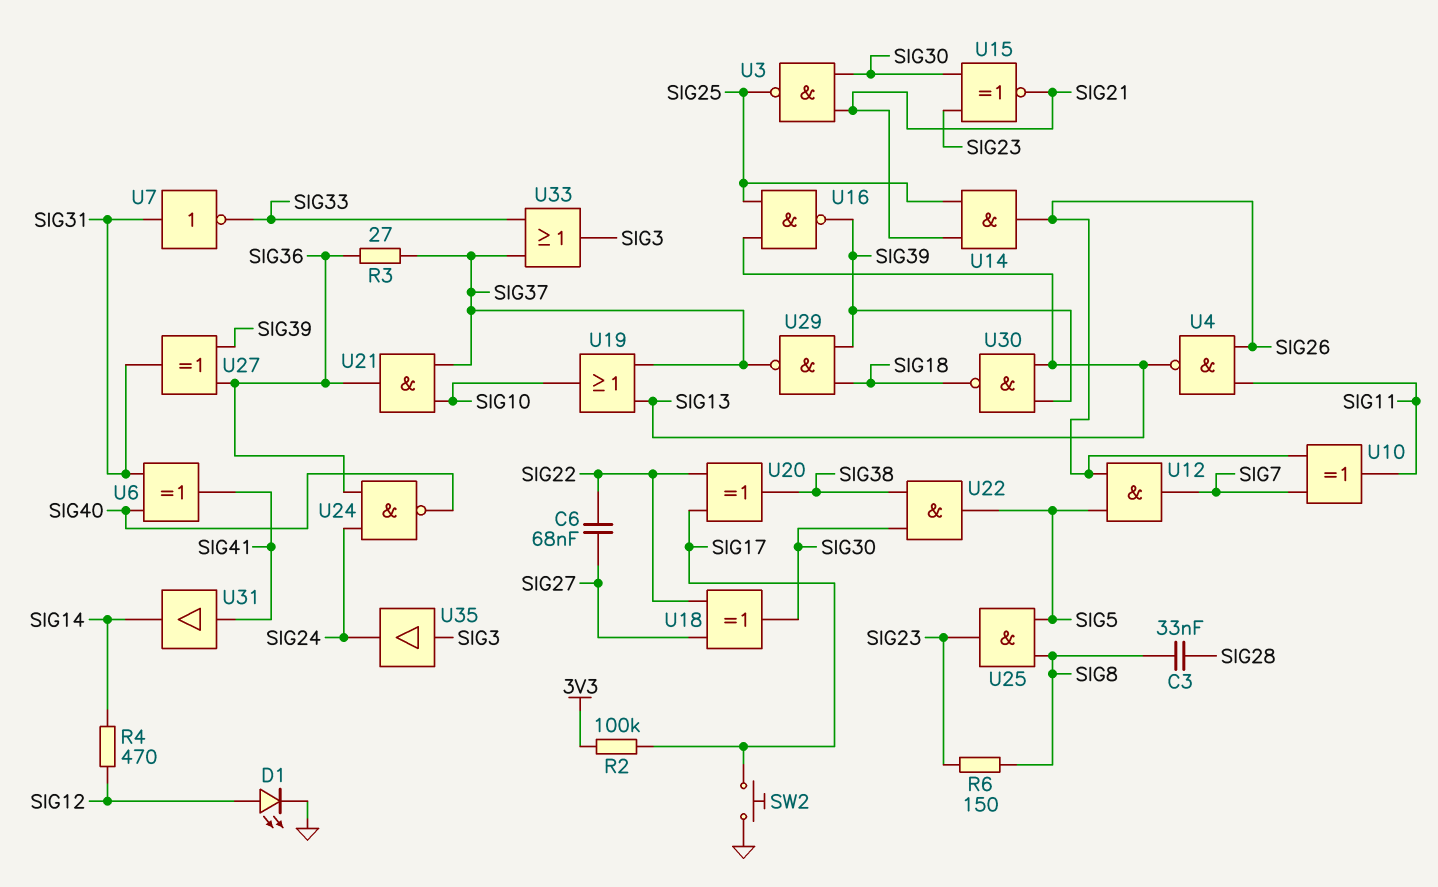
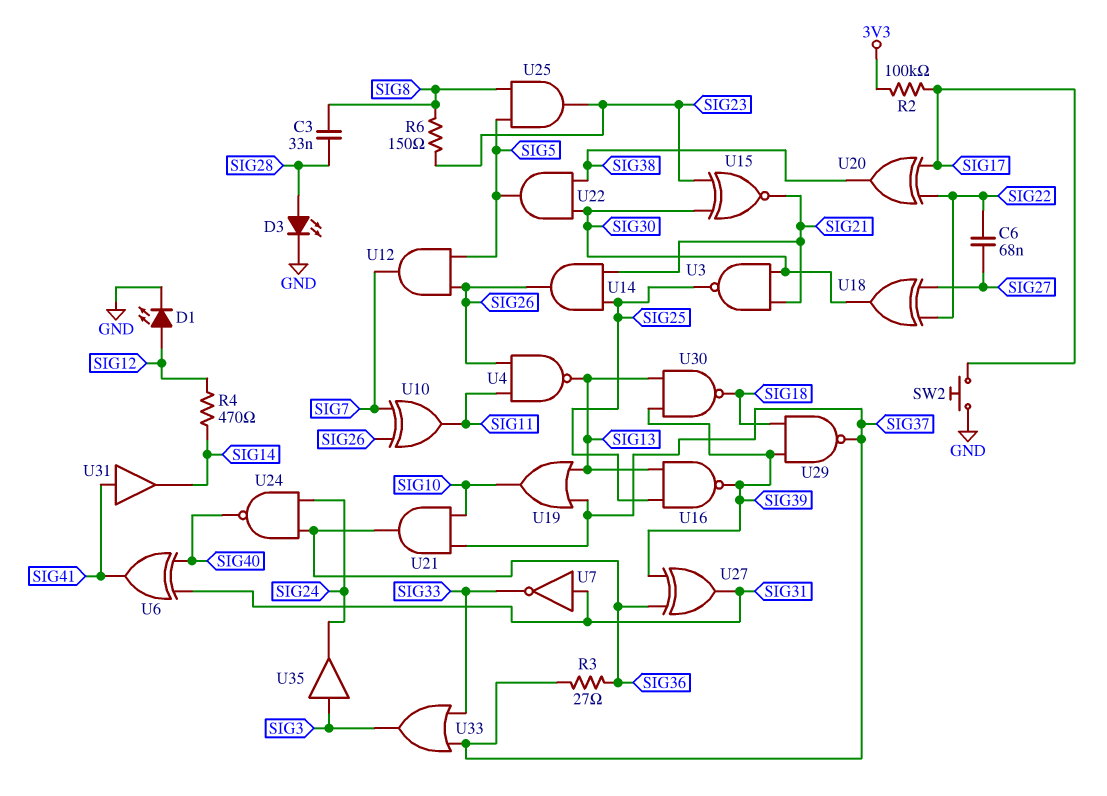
D3: none -> LED (A SIG28, K GND)

